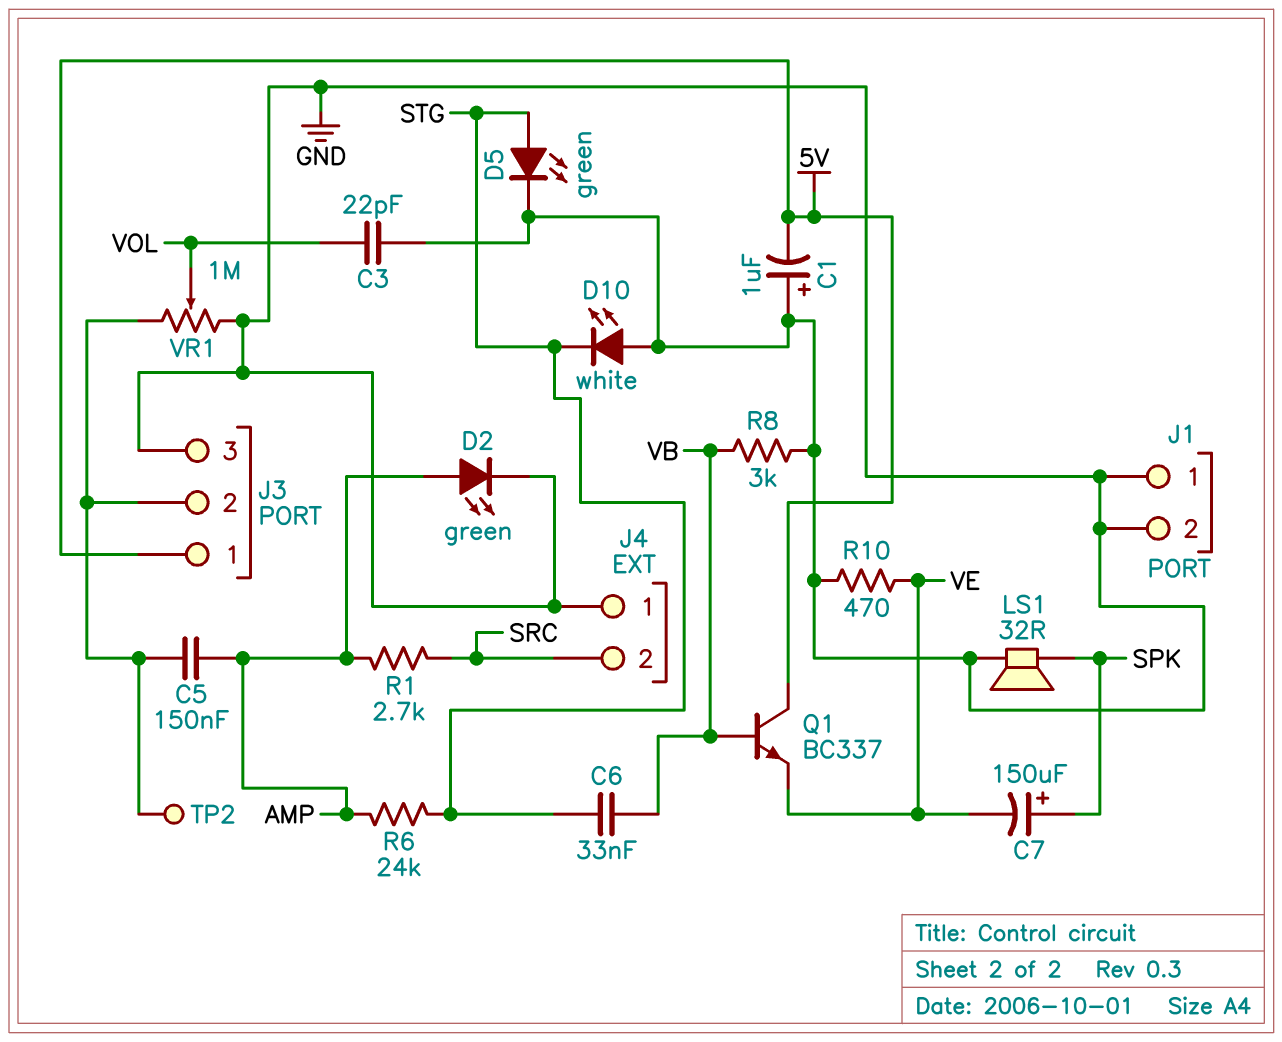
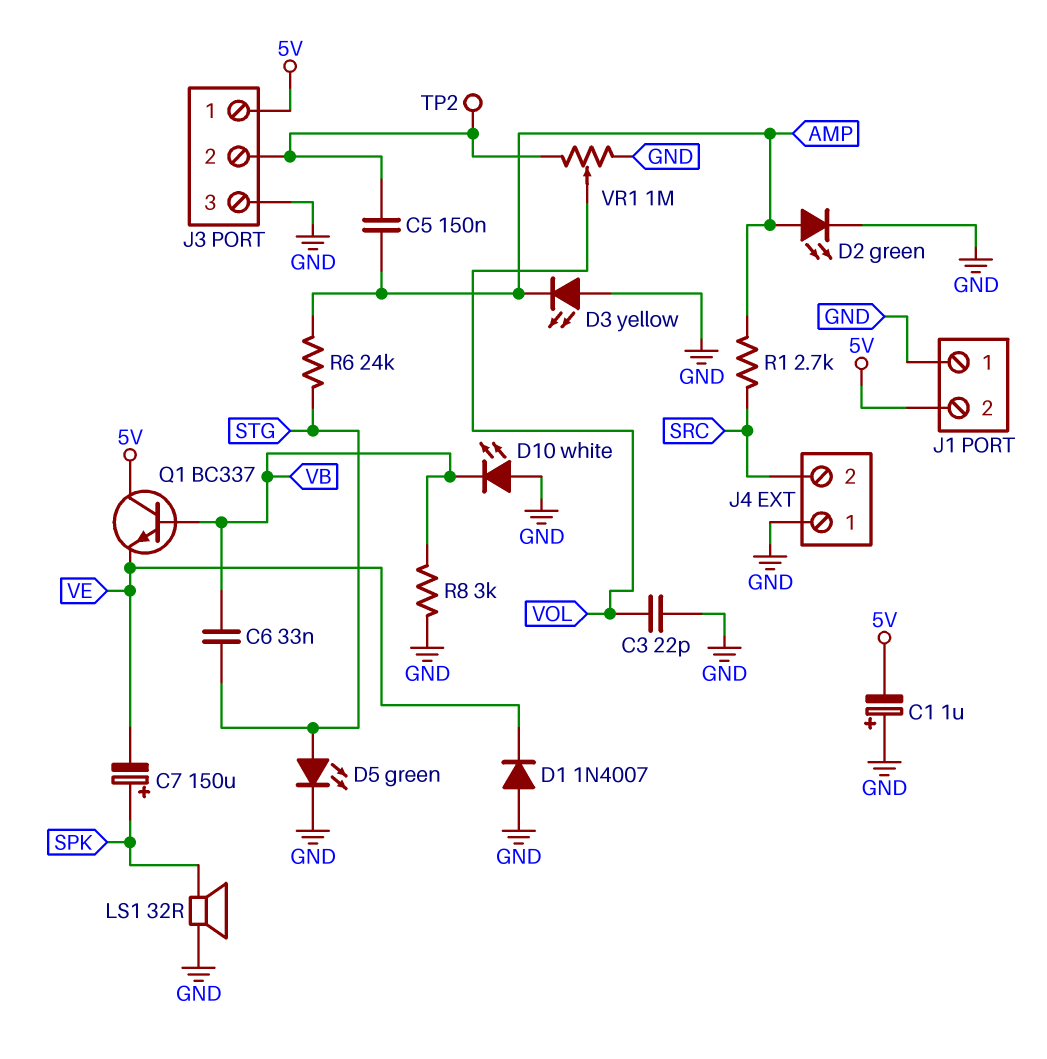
D1: none -> diode 1N4007 (A GND, K VE)
D3: none -> LED yellow (A GND, K AMP)
D10: LED white (A GND, K STG) -> LED white (A GND, K VB)
J1 pin 2: GND -> 5V
R10: 470 (GND, VE) -> none

